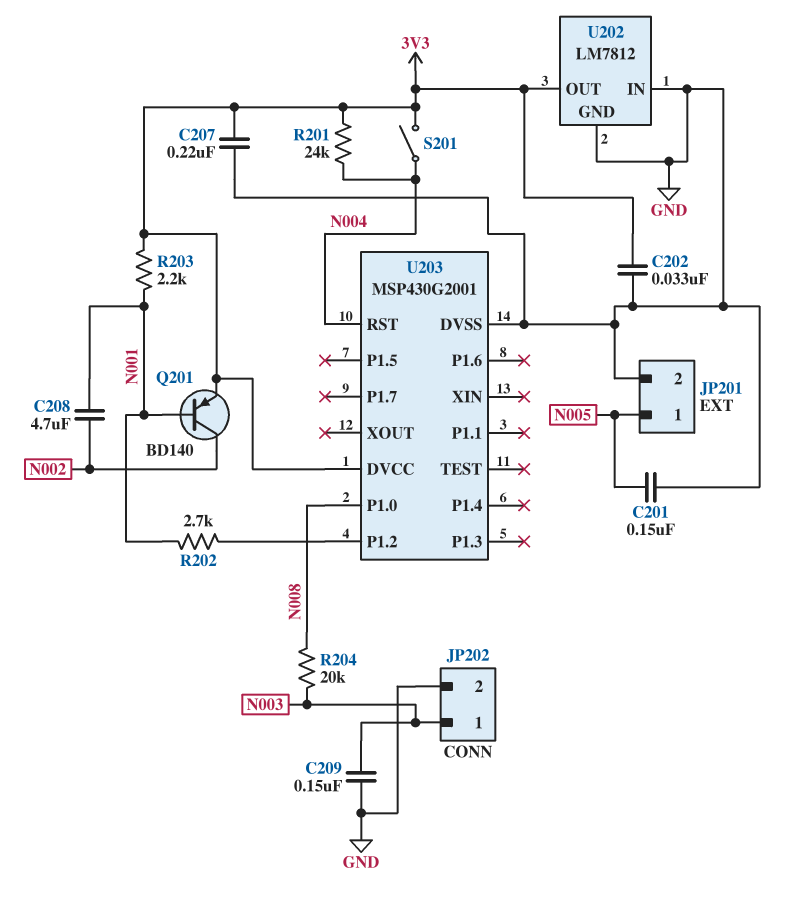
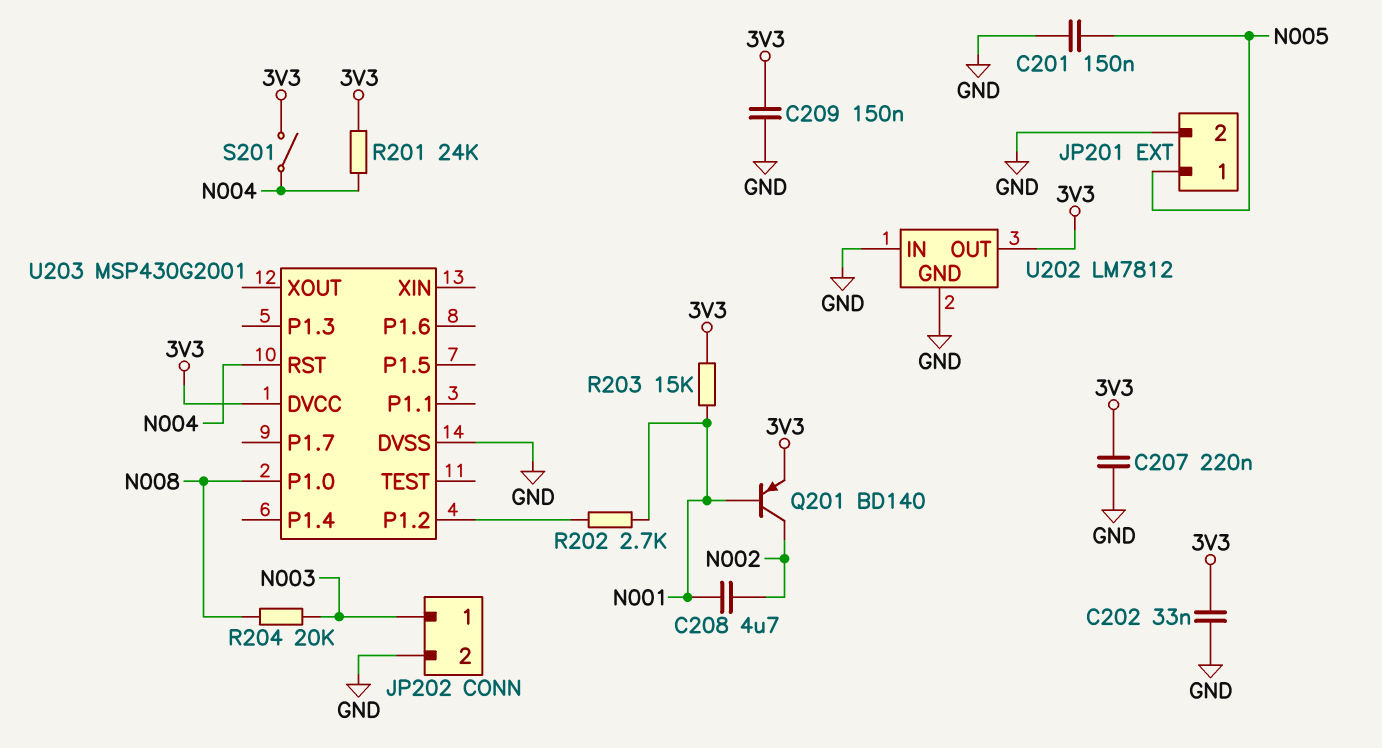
C209: 150nF (GND, N003) -> 150nF (3V3, GND)
R203: 2.2k (3V3, N001) -> 15k (3V3, N001)

